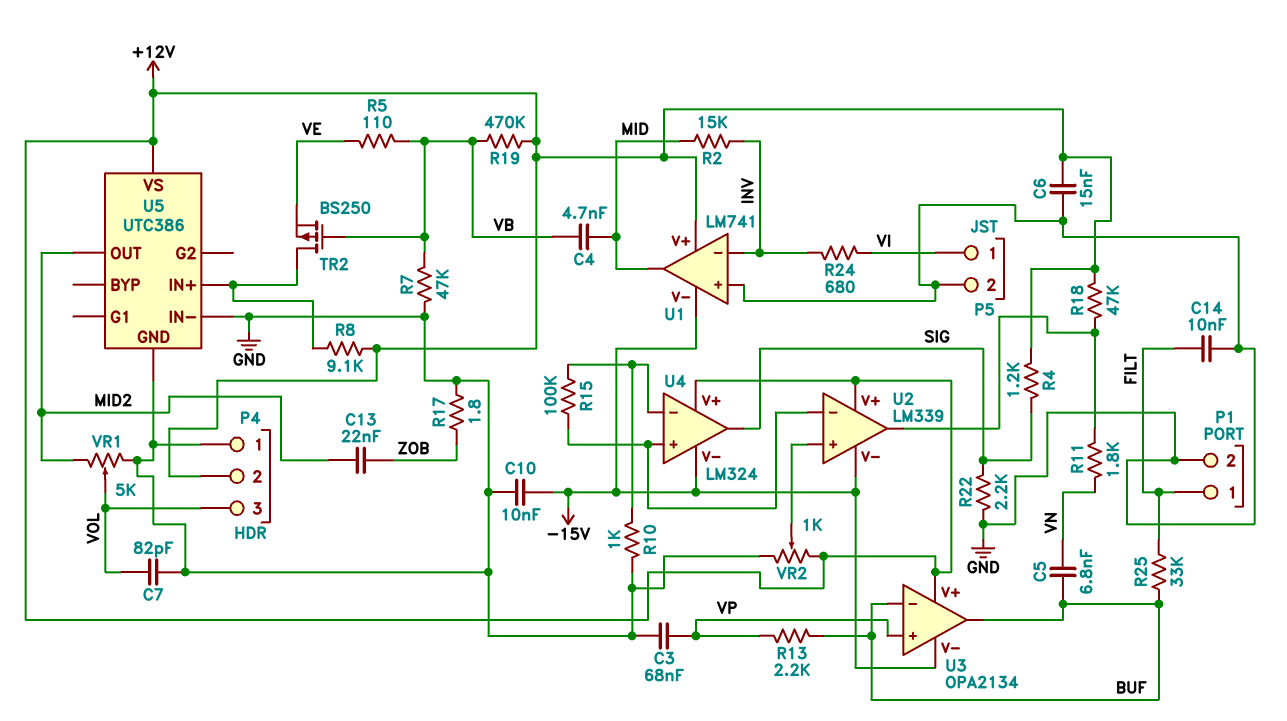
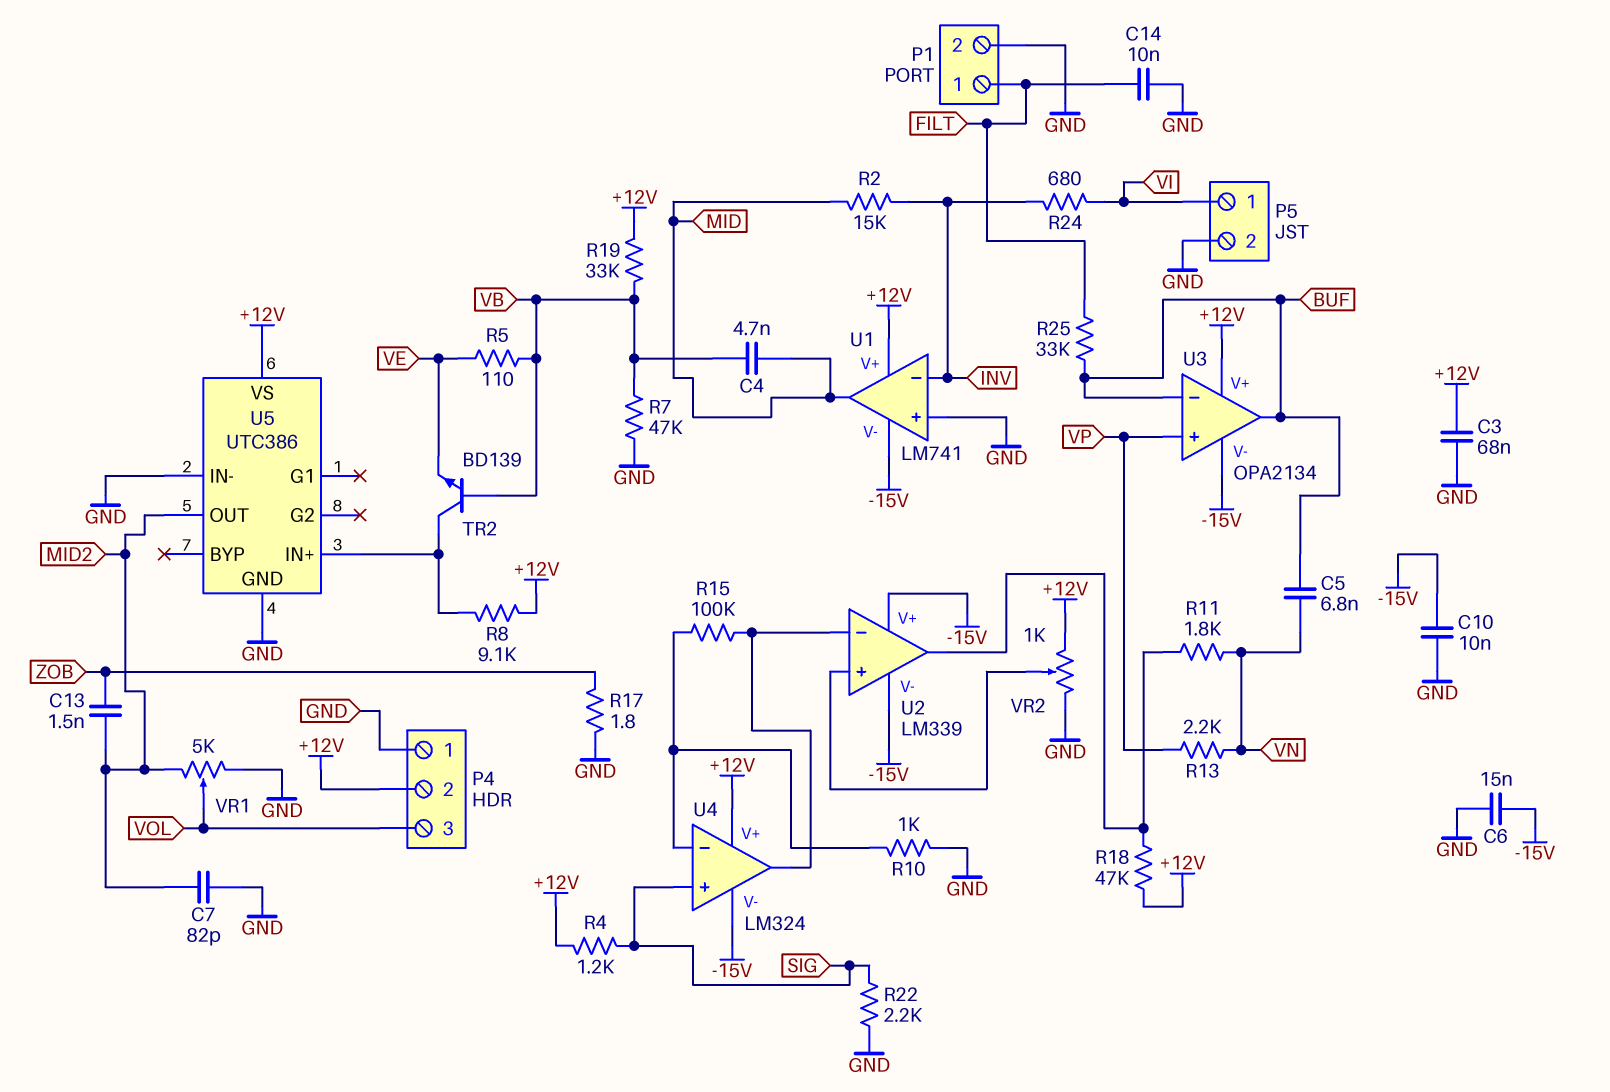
C3: 68nF (GND, VP) -> 68nF (+12V, GND)
C6: 15nF (+12V, GND) -> 15nF (-15V, GND)
C7: 82pF (GND, VOL) -> 82pF (GND, MID2)
C13: 22nF (MID2, ZOB) -> 1.5nF (MID2, ZOB)
R13: 2.2k (BUF, VP) -> 2.2k (VN, VP)
R19: 470k (+12V, VB) -> 33k (+12V, VB)
TR2: PMOS BS250 (G VB, D U5/IN+, S VE) -> NPN BD139 (B VB, C U5/IN+, E VE)
U2 pin V+: +12V -> -15V
U4 pin in+: U2/in- -> SIG
U4 pin out: SIG -> U2/in-

